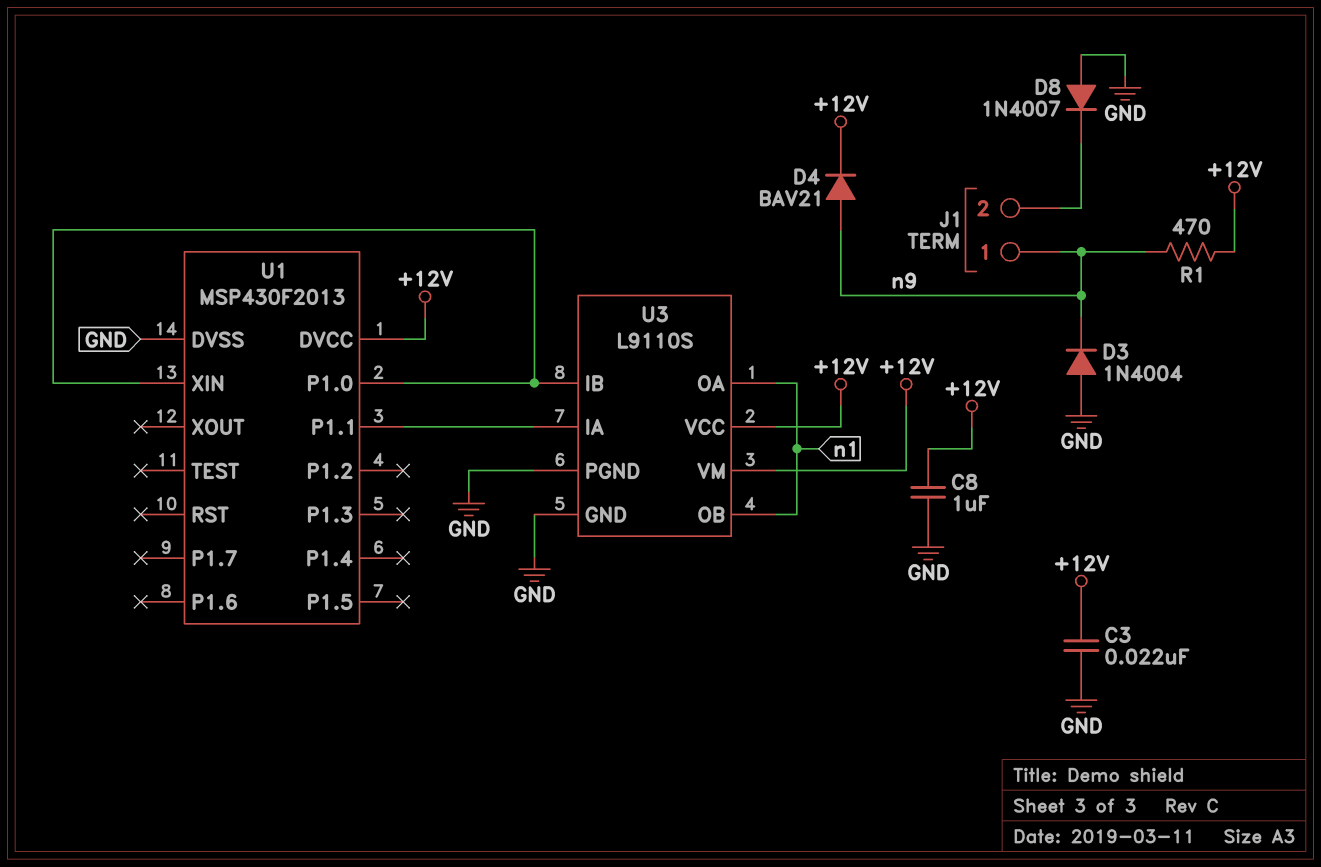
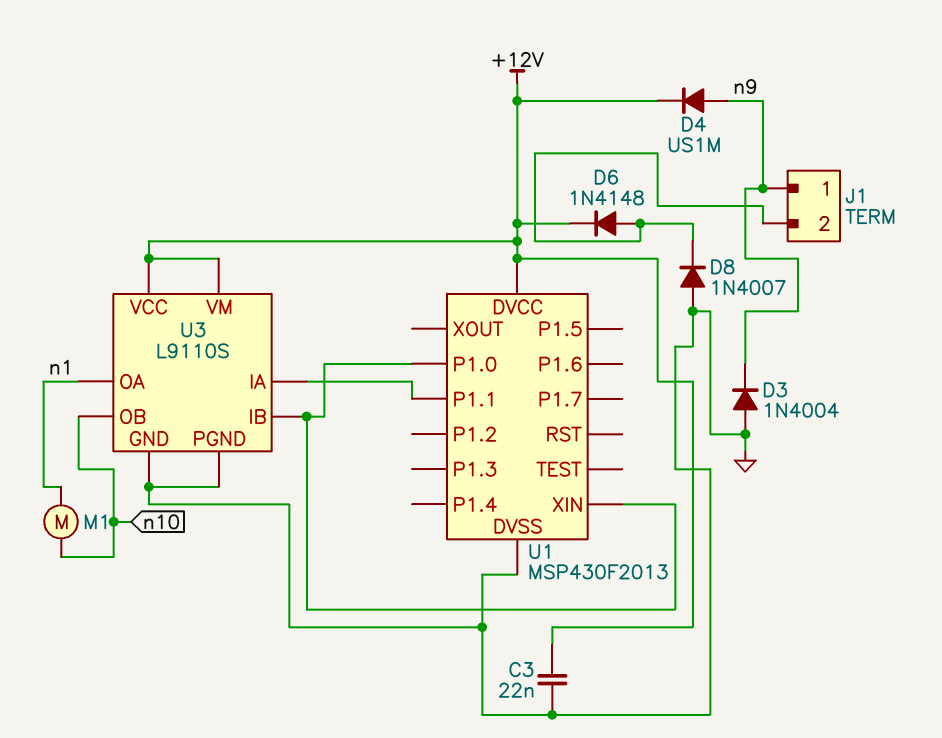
C8: 1uF (+12V, GND) -> none
D4: diode BAV21 (A n9, K +12V) -> diode US1M (A n9, K +12V)
D6: none -> diode 1N4148 (A J1/2, K +12V)
M1: none -> motor (n1, n10)
R1: 470 (+12V, n9) -> none
U3 pin OB: n1 -> n10

